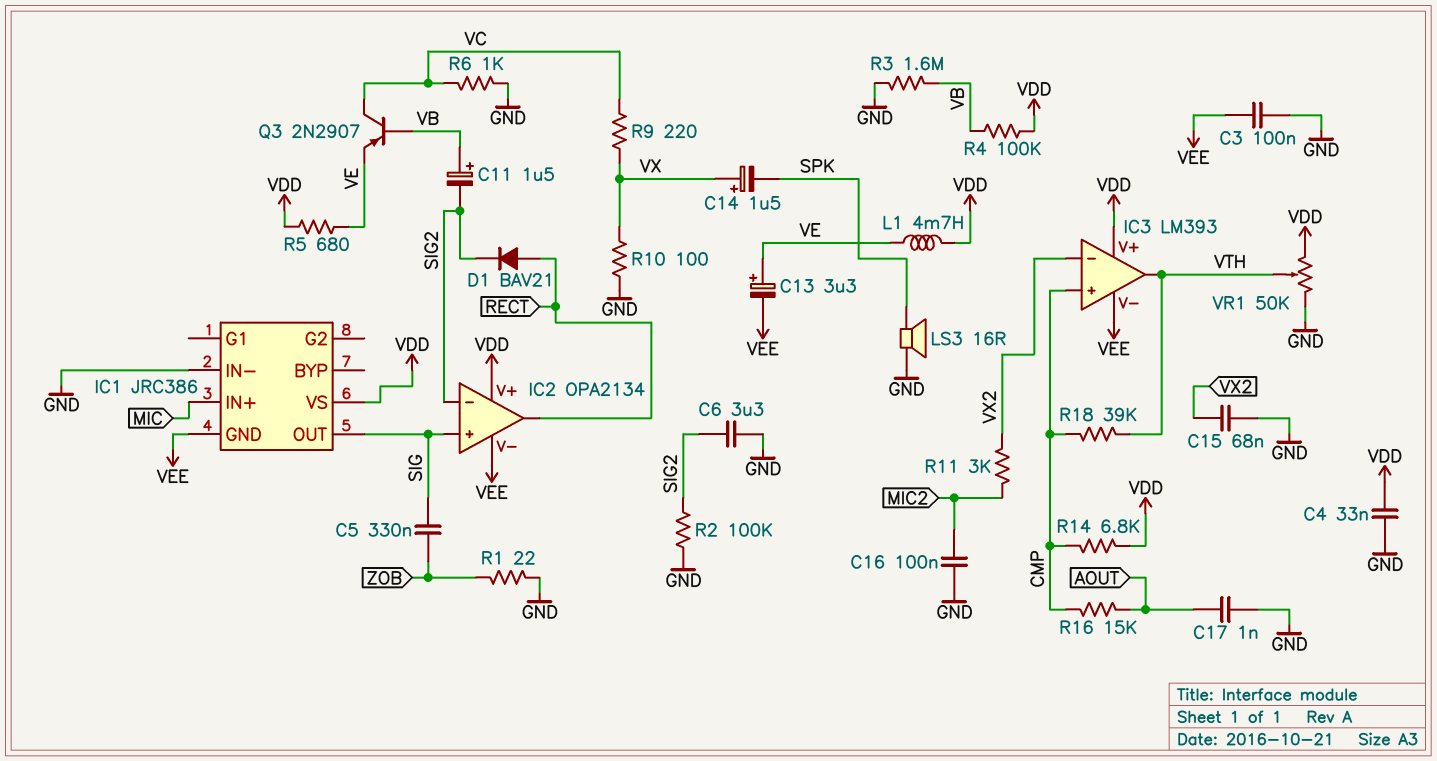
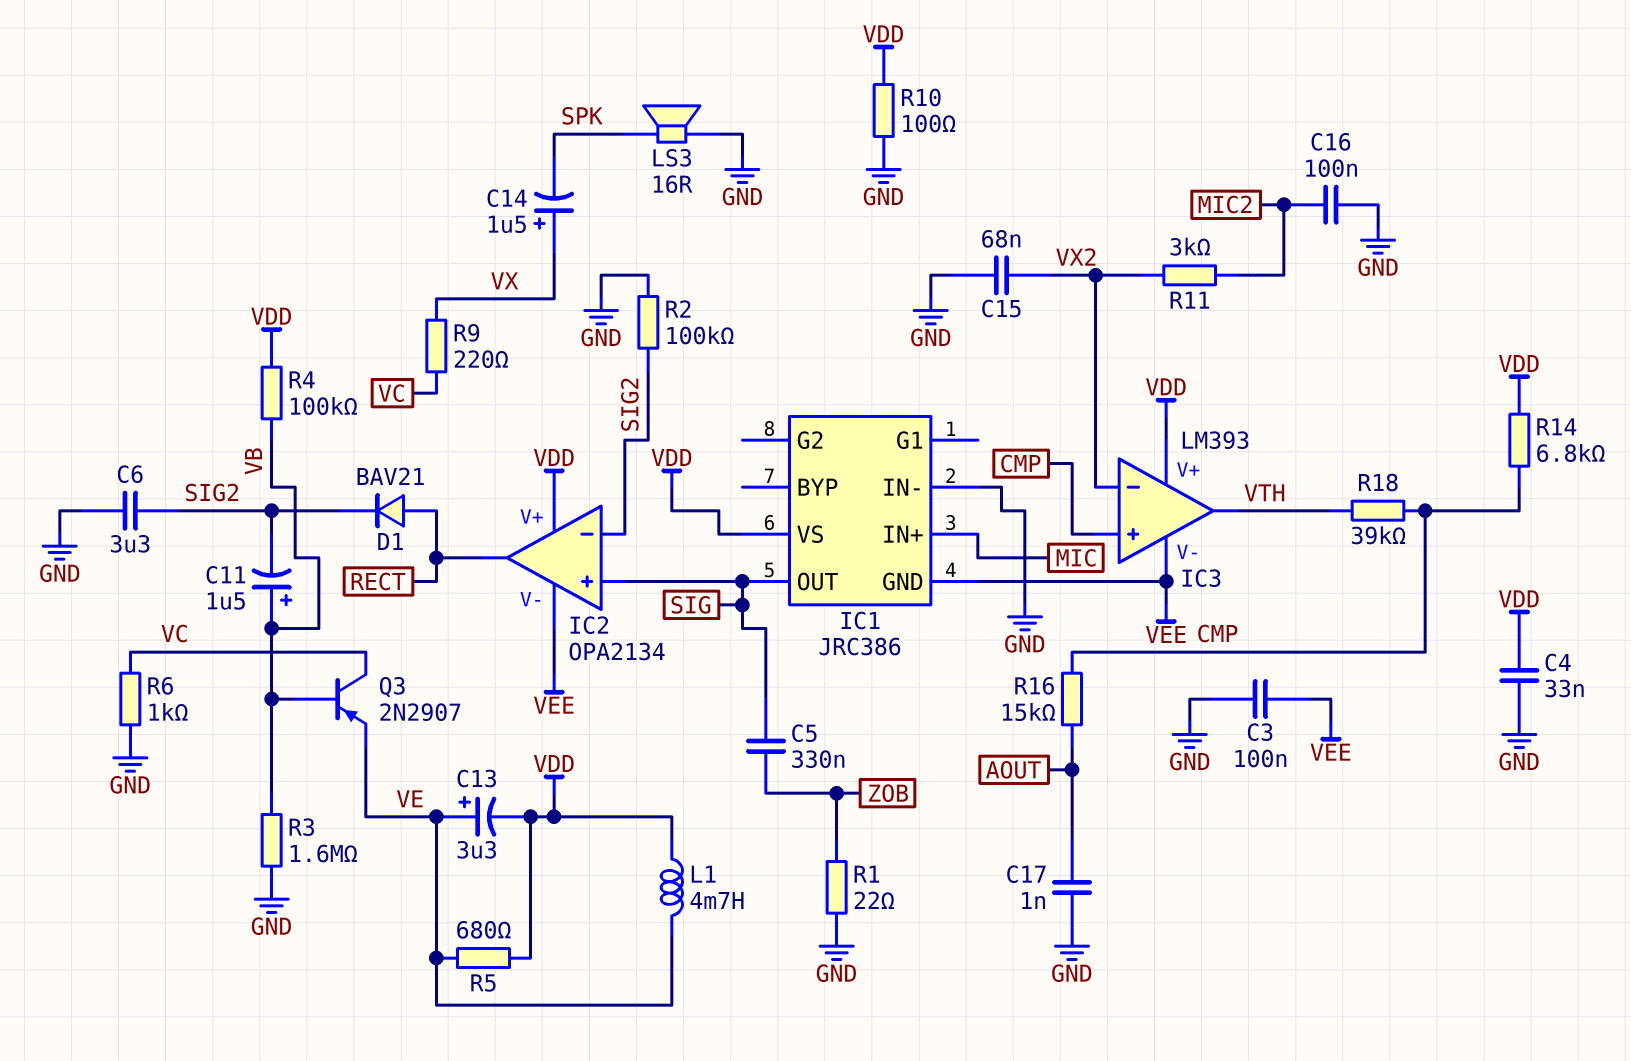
C13: 3.3uF (plus VE, minus VEE) -> 3.3uF (plus VE, minus VDD)
R10: 100 (GND, VX) -> 100 (GND, VDD)
VR1: 50k (GND, VDD, wiper VTH) -> none

